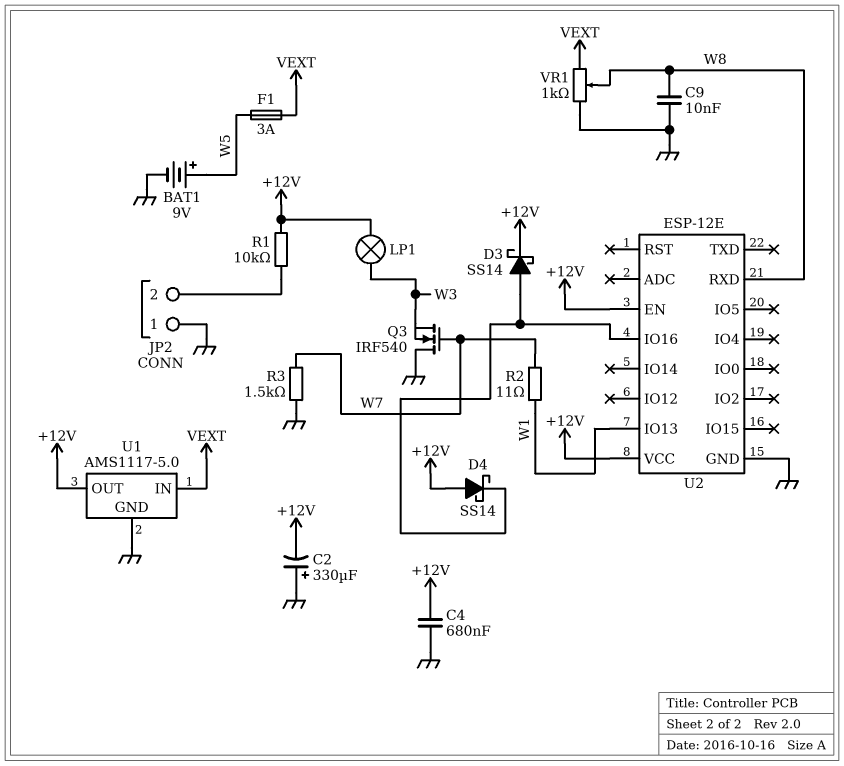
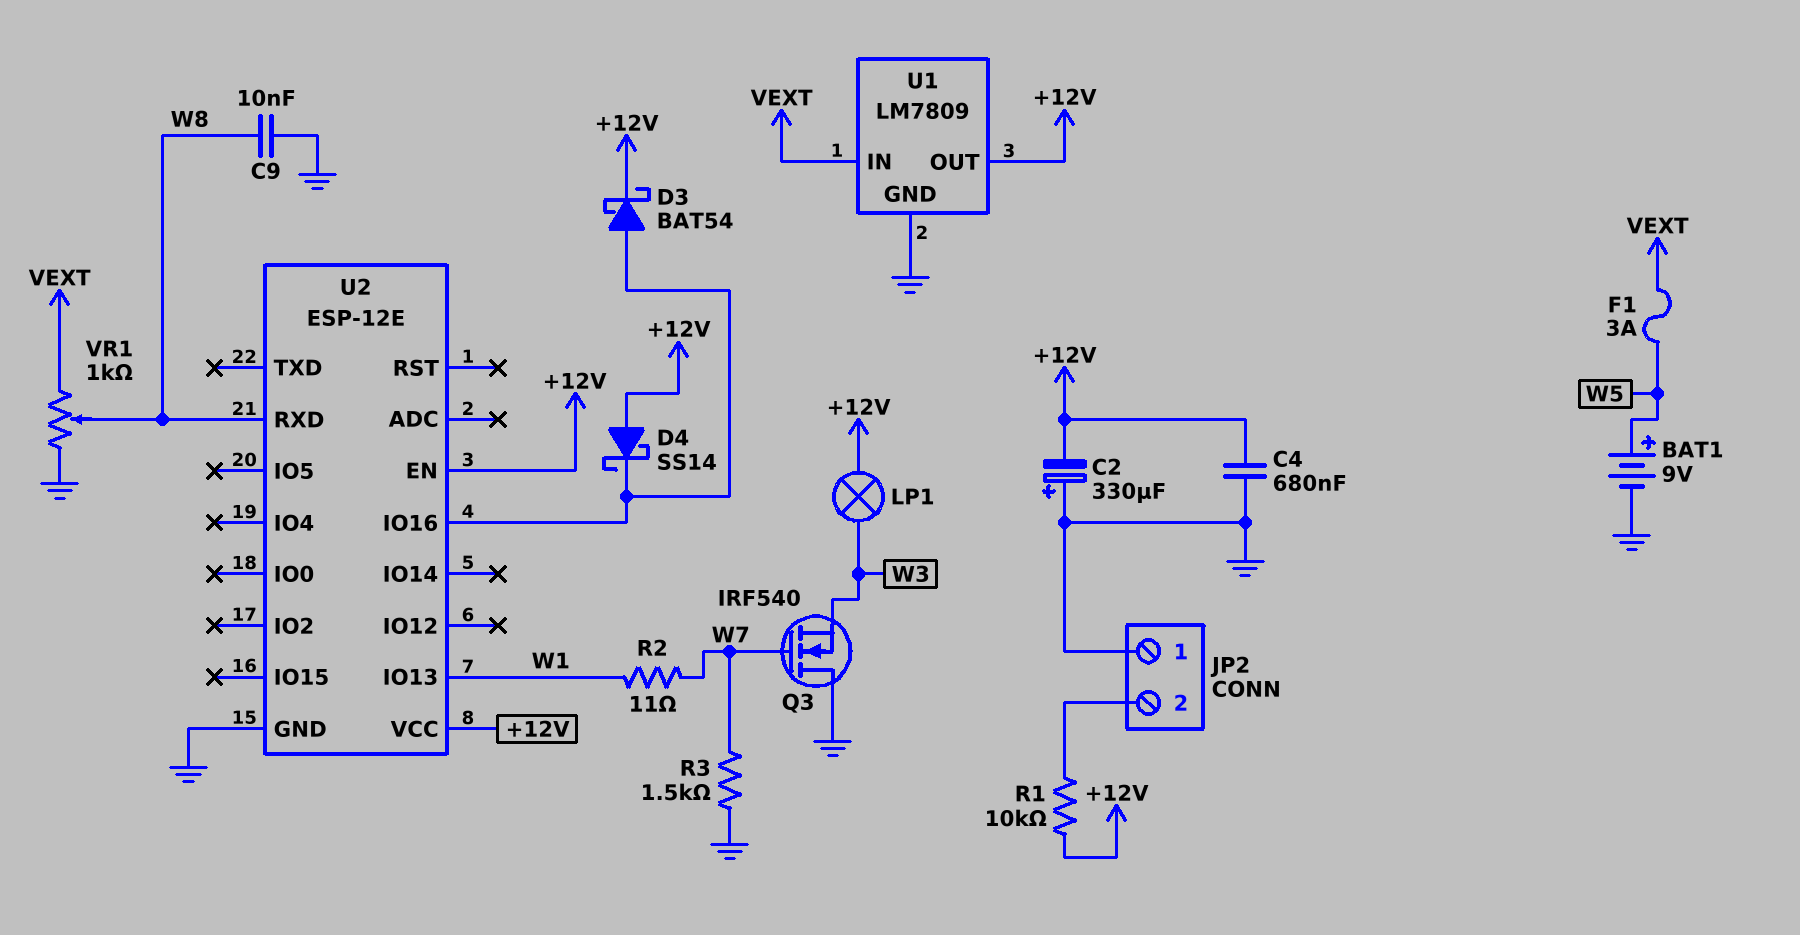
D3: schottky SS14 (A U2/IO16, K +12V) -> schottky BAT54 (A U2/IO16, K +12V)
U1: AMS1117-5.0 -> LM7809

